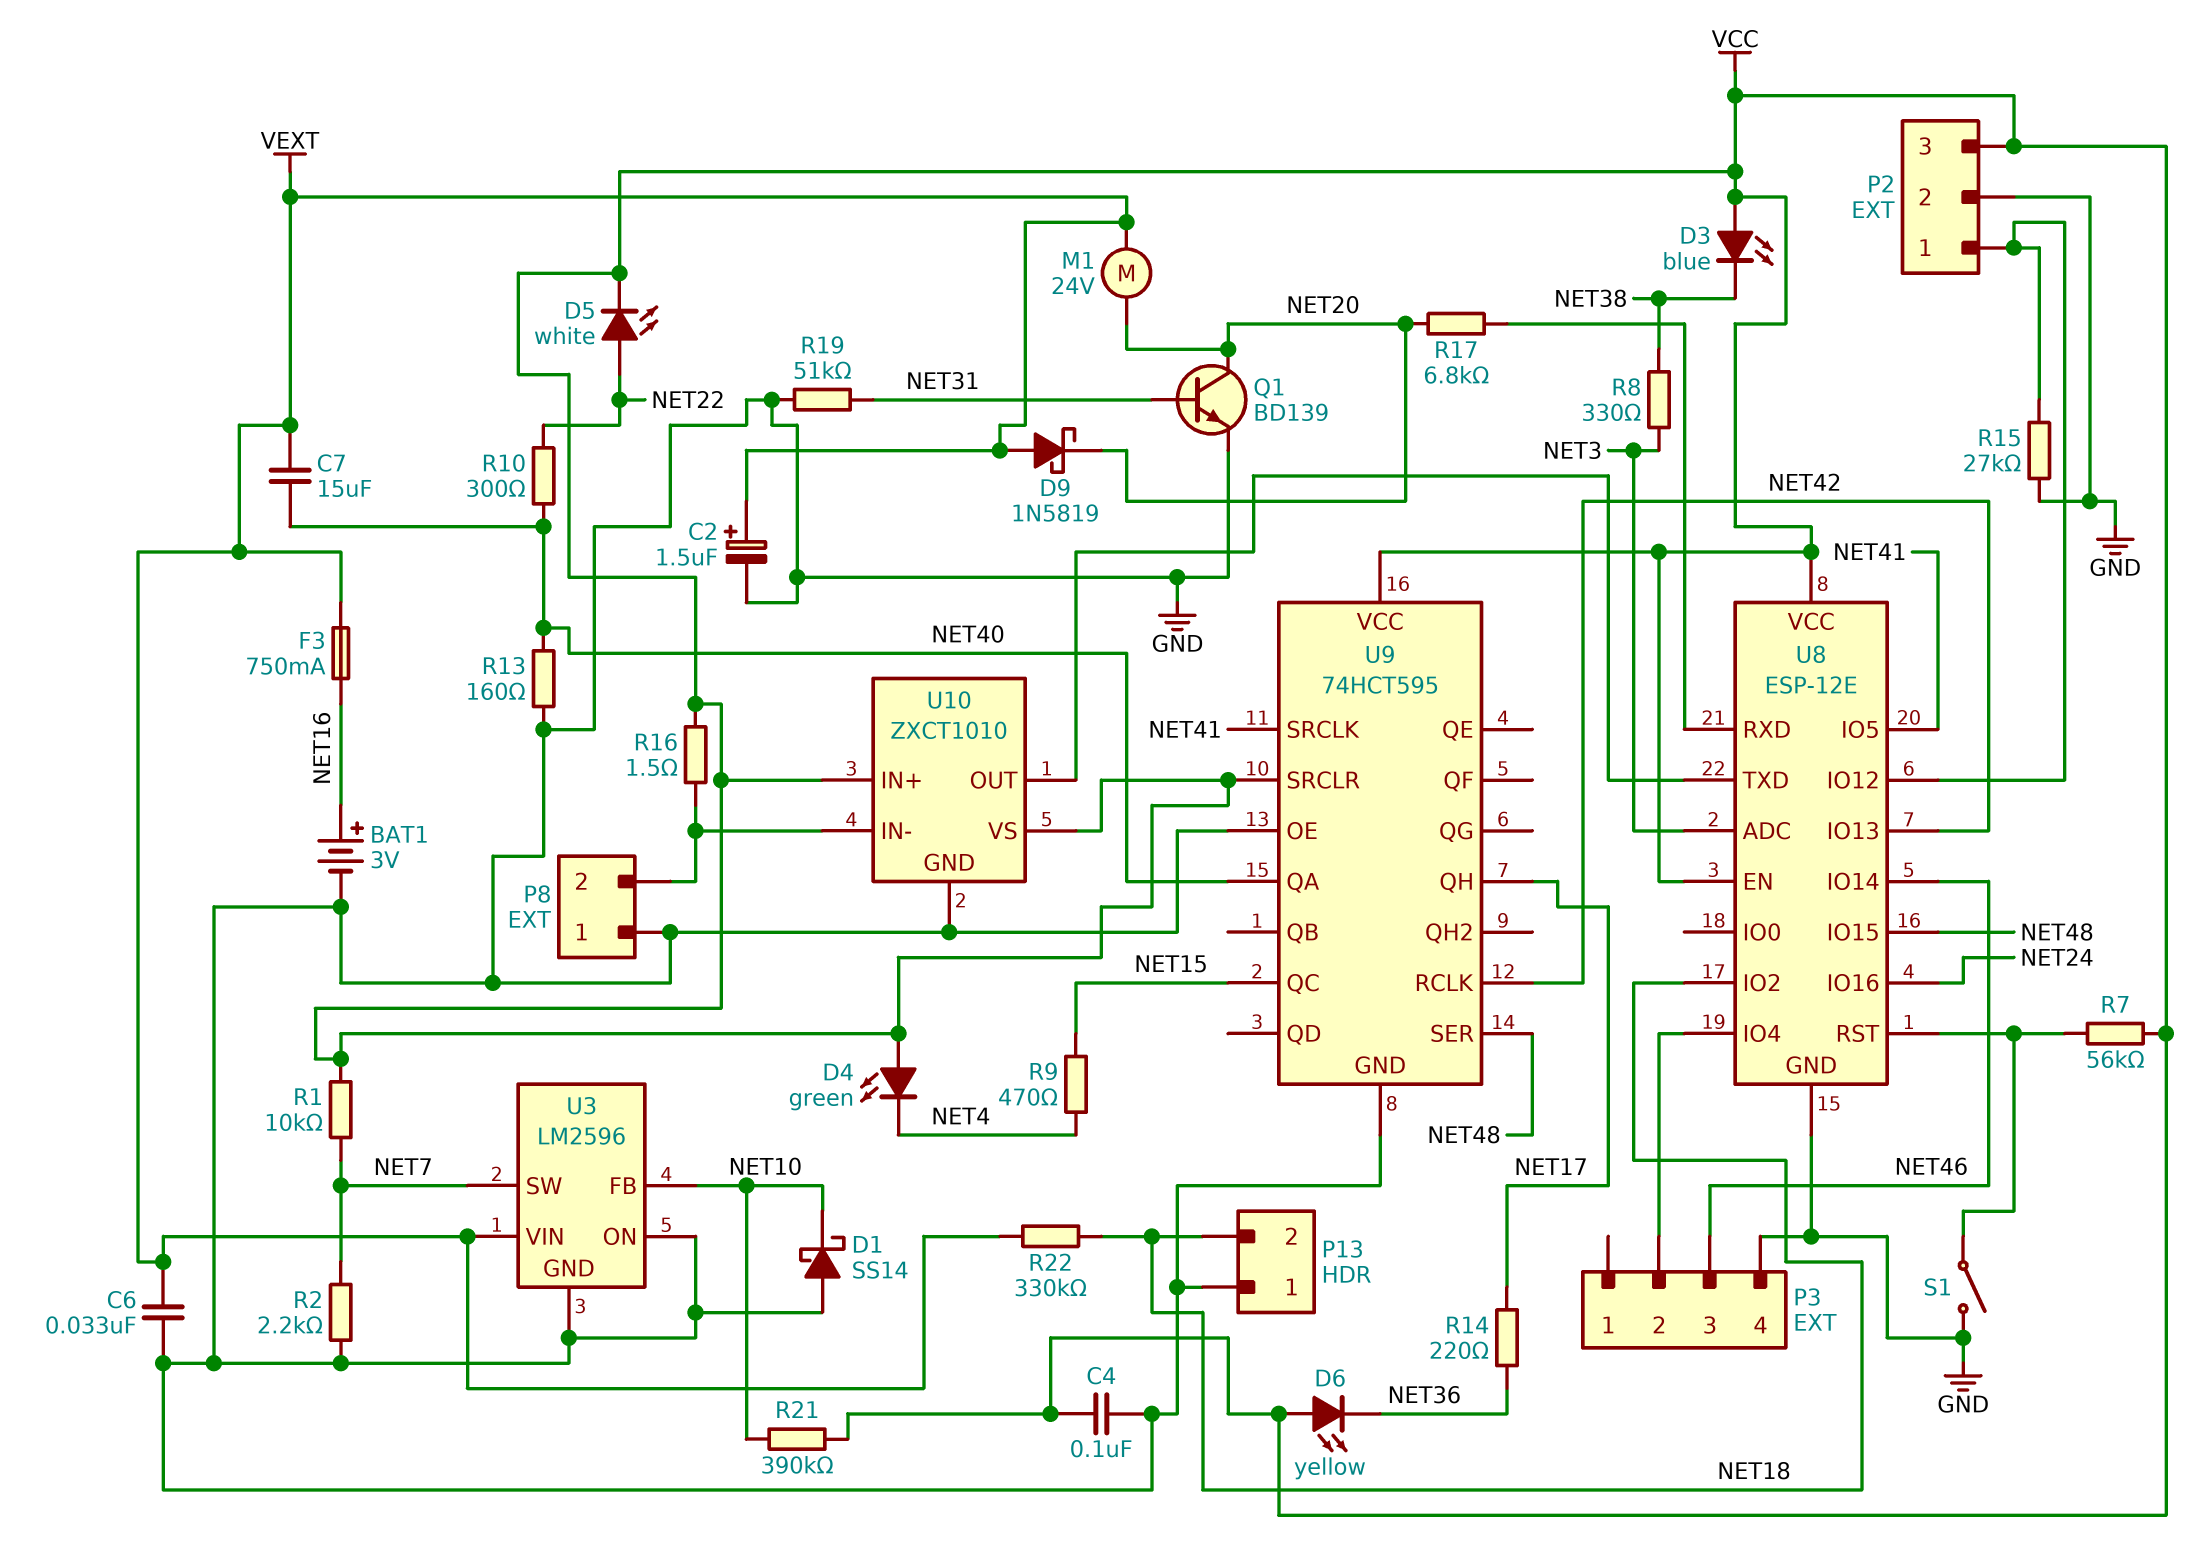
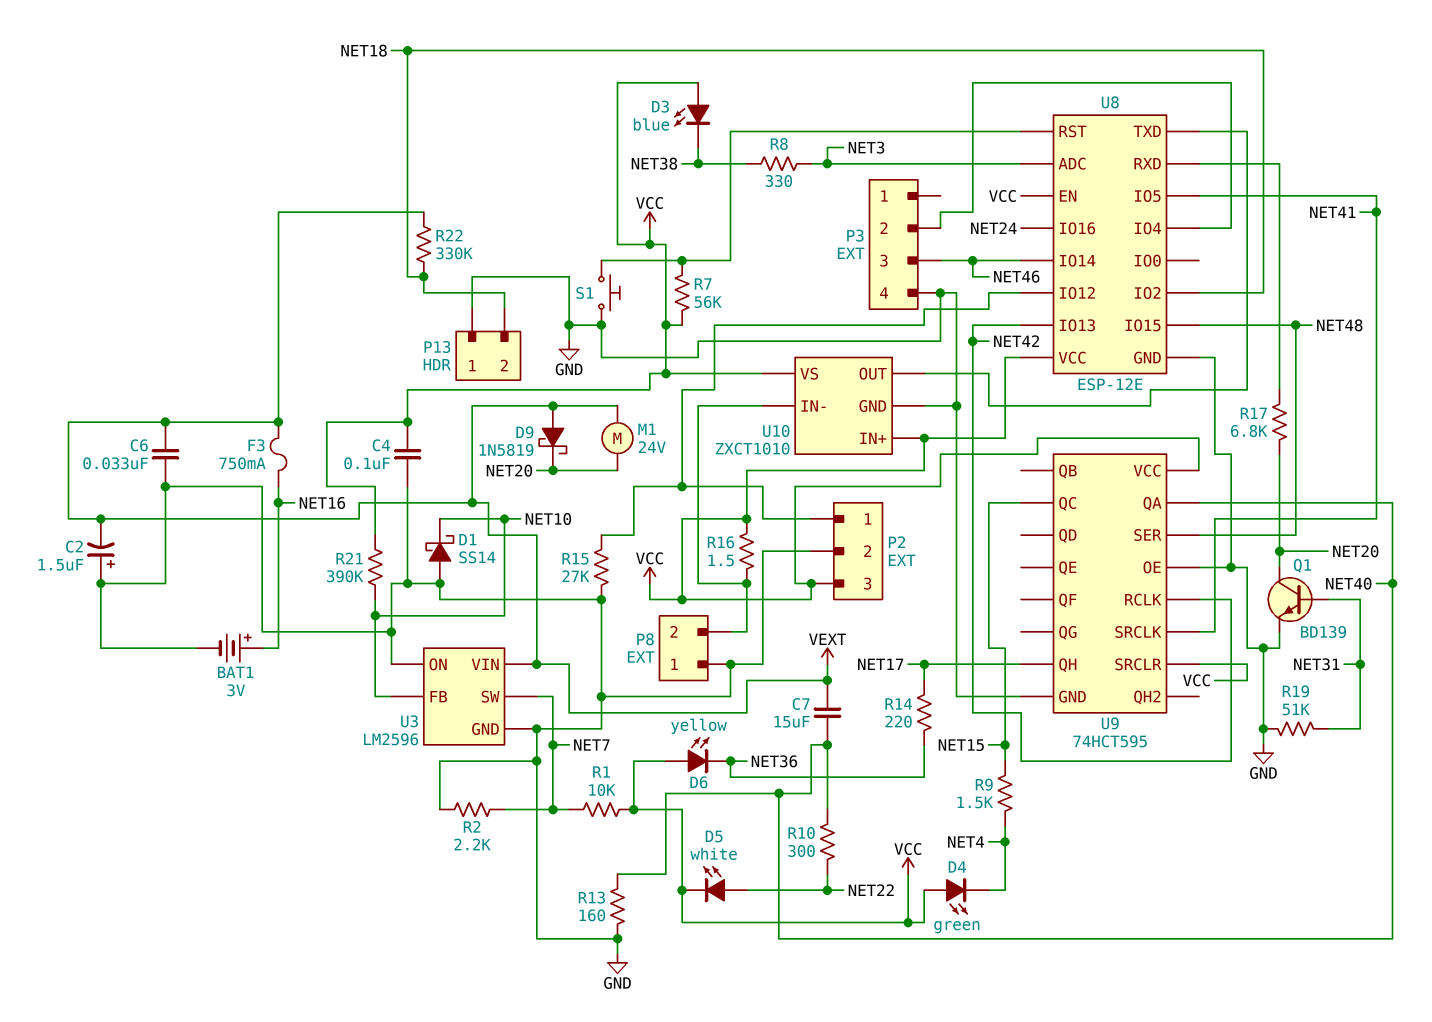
C2: 1.5uF (plus VEXT, minus GND) -> 1.5uF (plus GND, minus VEXT)
R9: 470 (NET4, NET15) -> 1.5k (NET4, NET15)
S1: switch (GND, U8/RST) -> button (GND, U8/RST)

